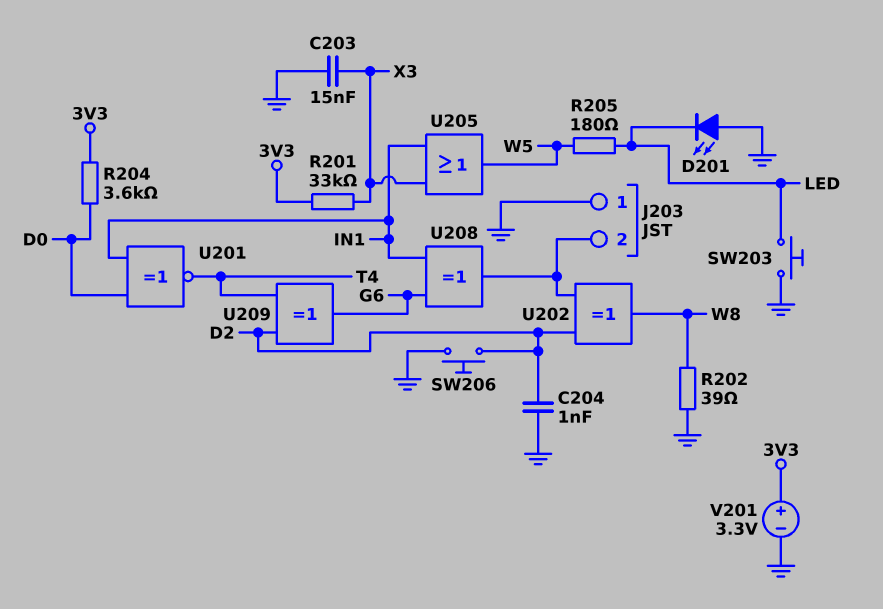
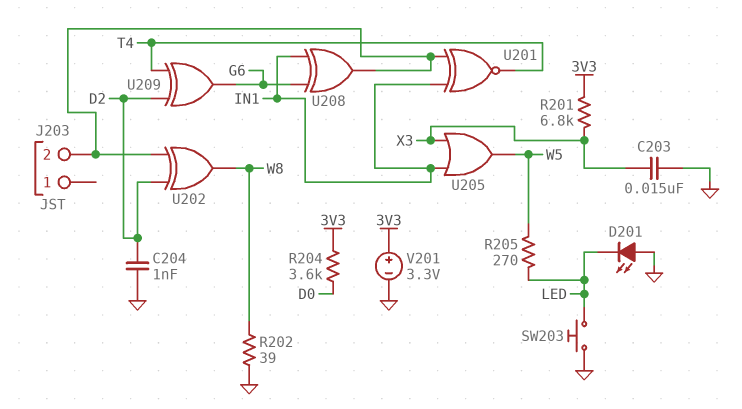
J203 pin 1: GND -> none
R201: 33k (3V3, X3) -> 6.8k (3V3, X3)
R205: 180 (LED, W5) -> 270 (LED, W5)
SW206: button (D2, GND) -> none
U201: XNOR (in D0, in IN1, out T4) -> XNOR (in IN1, in J203/2, out T4)

